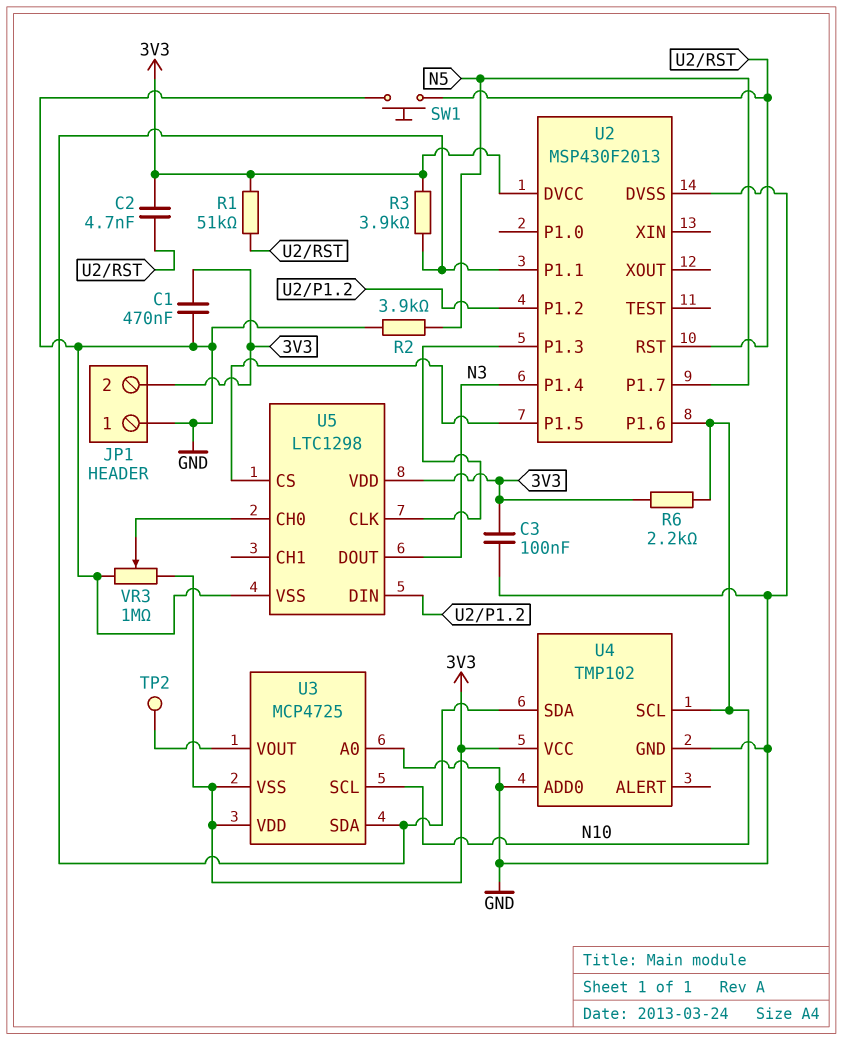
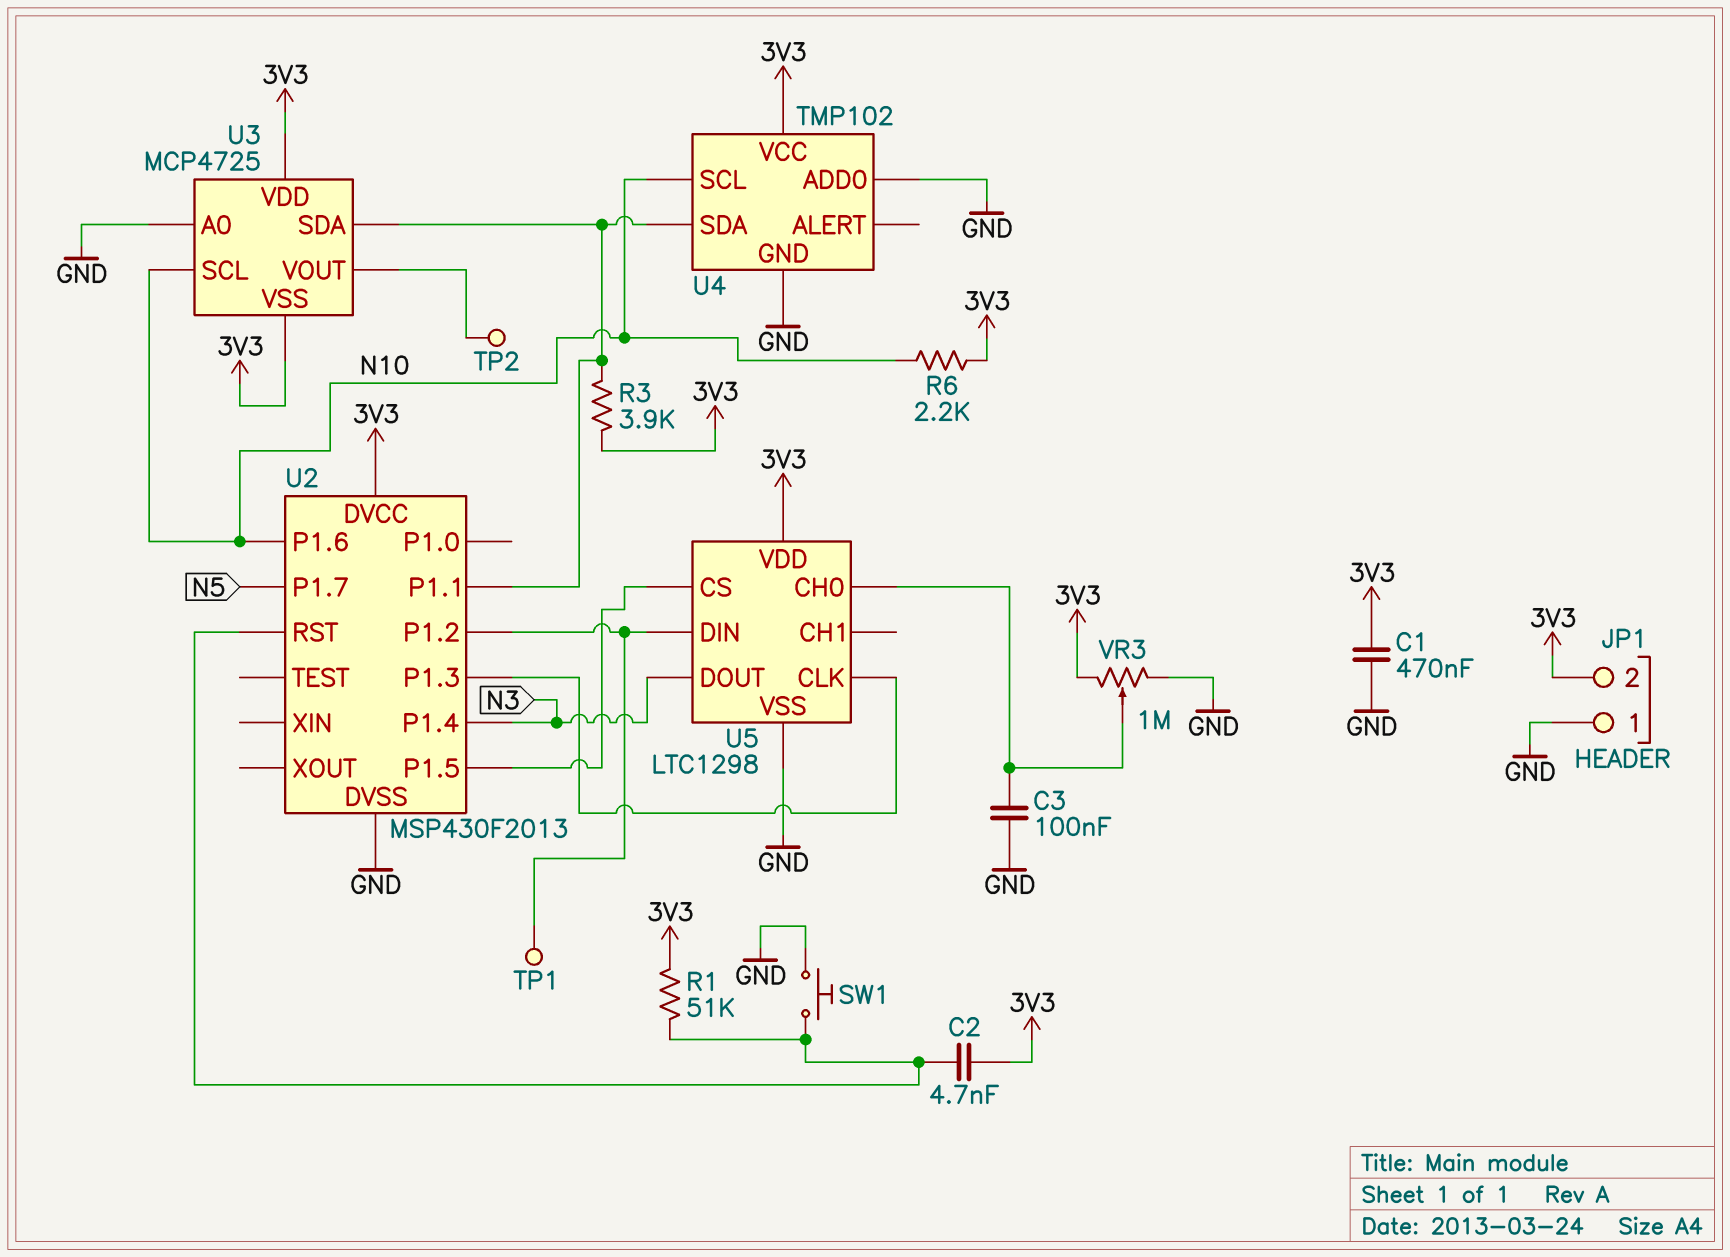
C3: 100nF (3V3, GND) -> 100nF (GND, U5/CH0)
R2: 3.9k (GND, N5) -> none
TP1: none -> test point (U2/P1.2)

